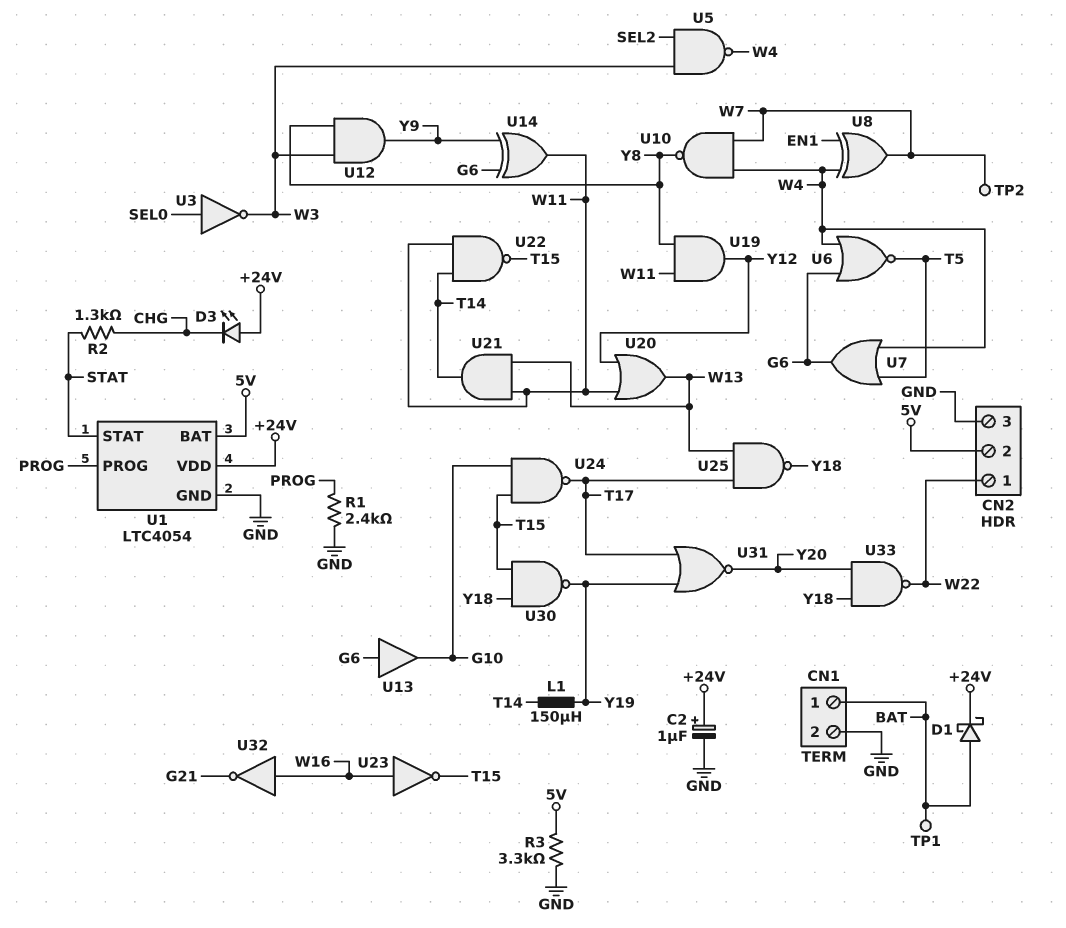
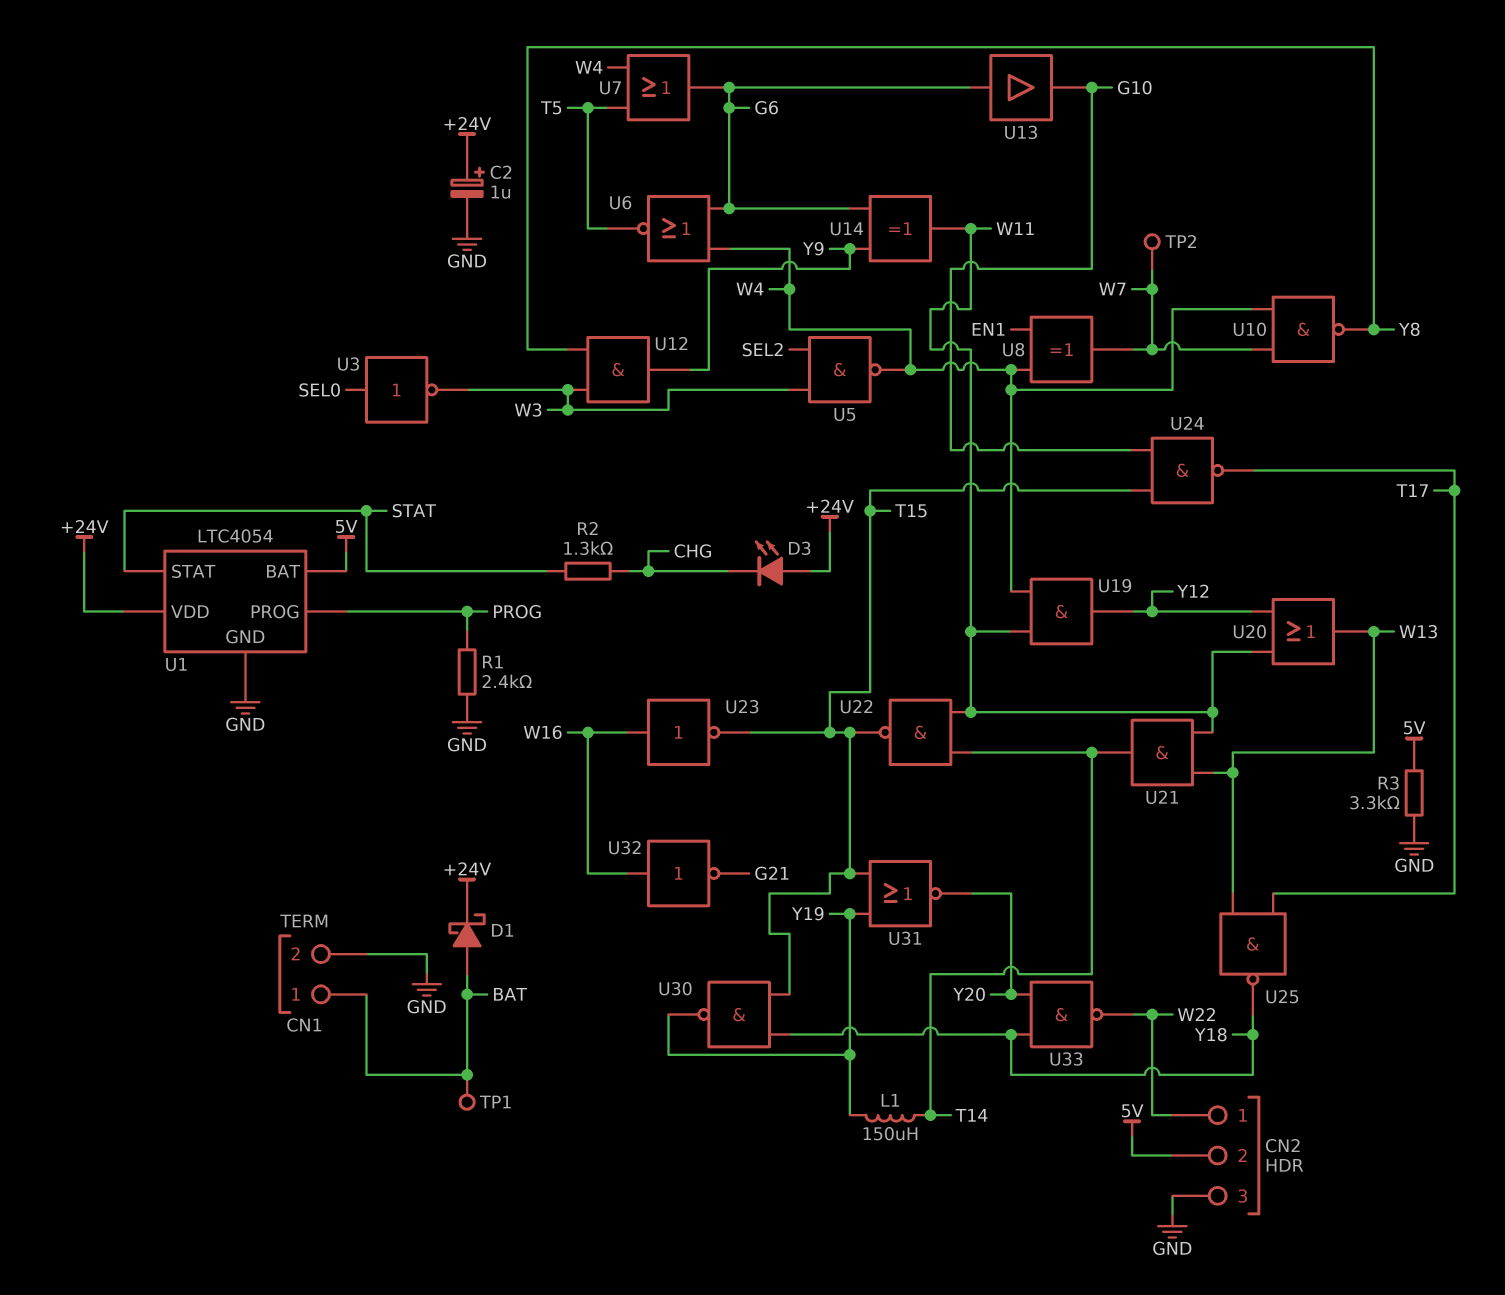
U19: AND (in W11, in Y8, out Y12) -> AND (in W4, in W11, out Y12)
U31: NOR (in T17, in Y19, out Y20) -> NOR (in T15, in Y19, out Y20)

